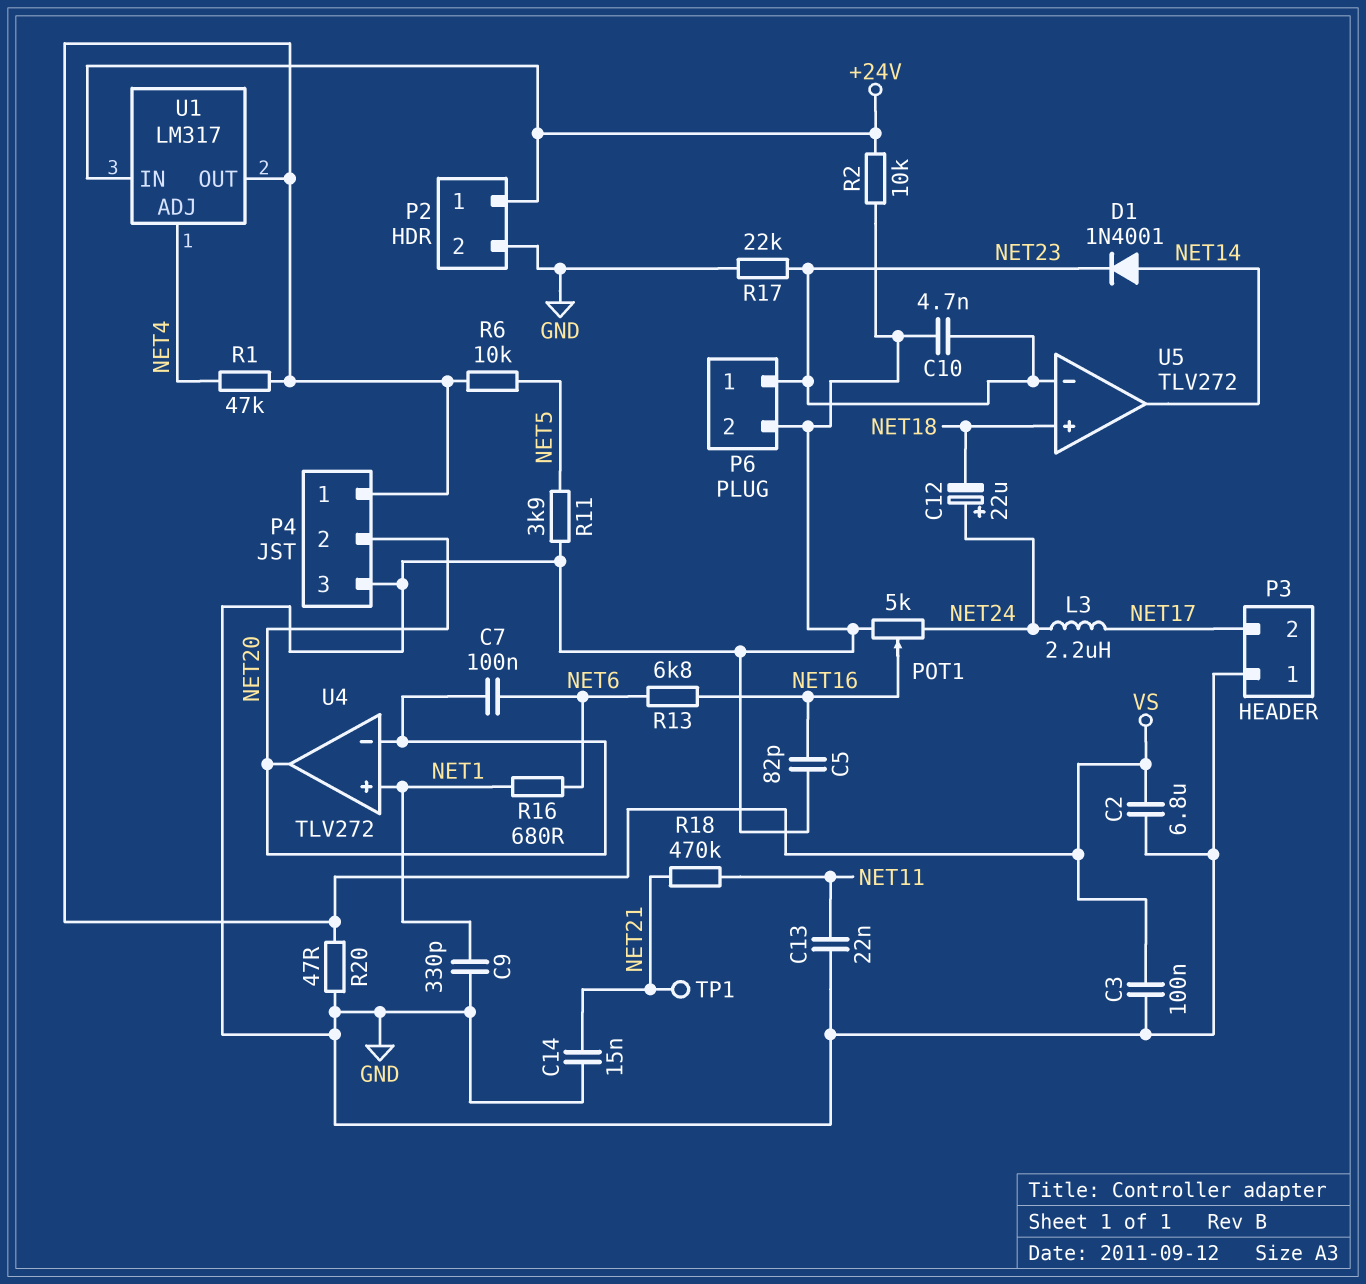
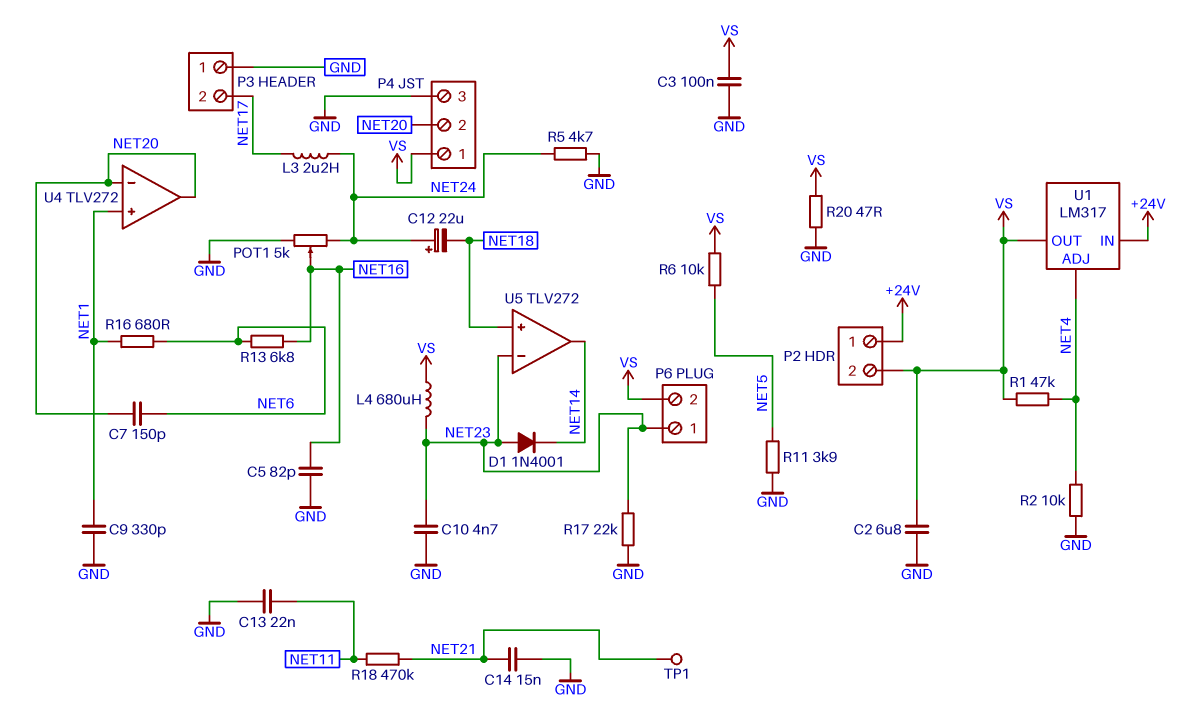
C7: 100nF (NET6, NET20) -> 150pF (NET6, NET20)
D1: diode 1N4001 (A NET14, K NET23) -> diode 1N4001 (A NET23, K NET14)
L4: none -> 680uH (NET23, VS)
P2 pin 2: GND -> VS
P6 pin 2: GND -> VS
R2: 10k (+24V, GND) -> 10k (GND, NET4)
R5: none -> 4.7k (GND, NET24)

